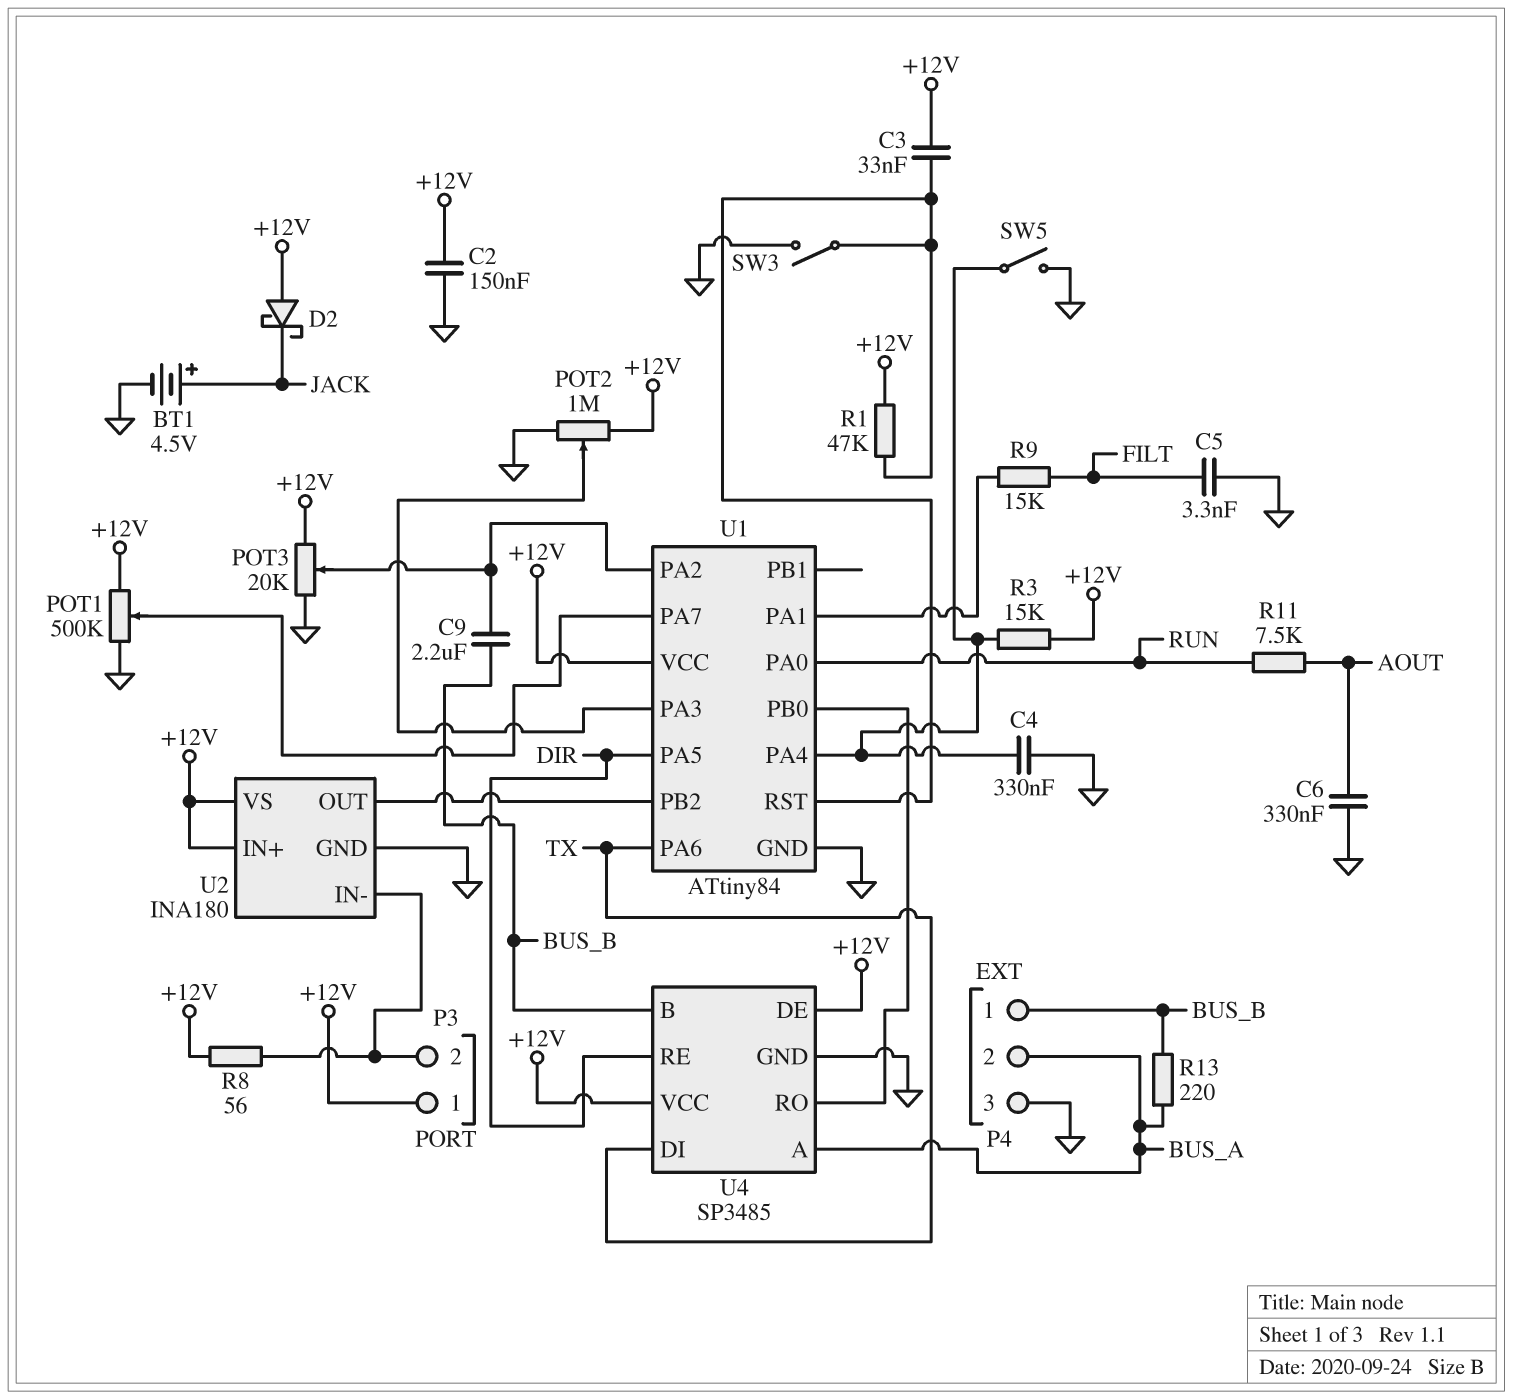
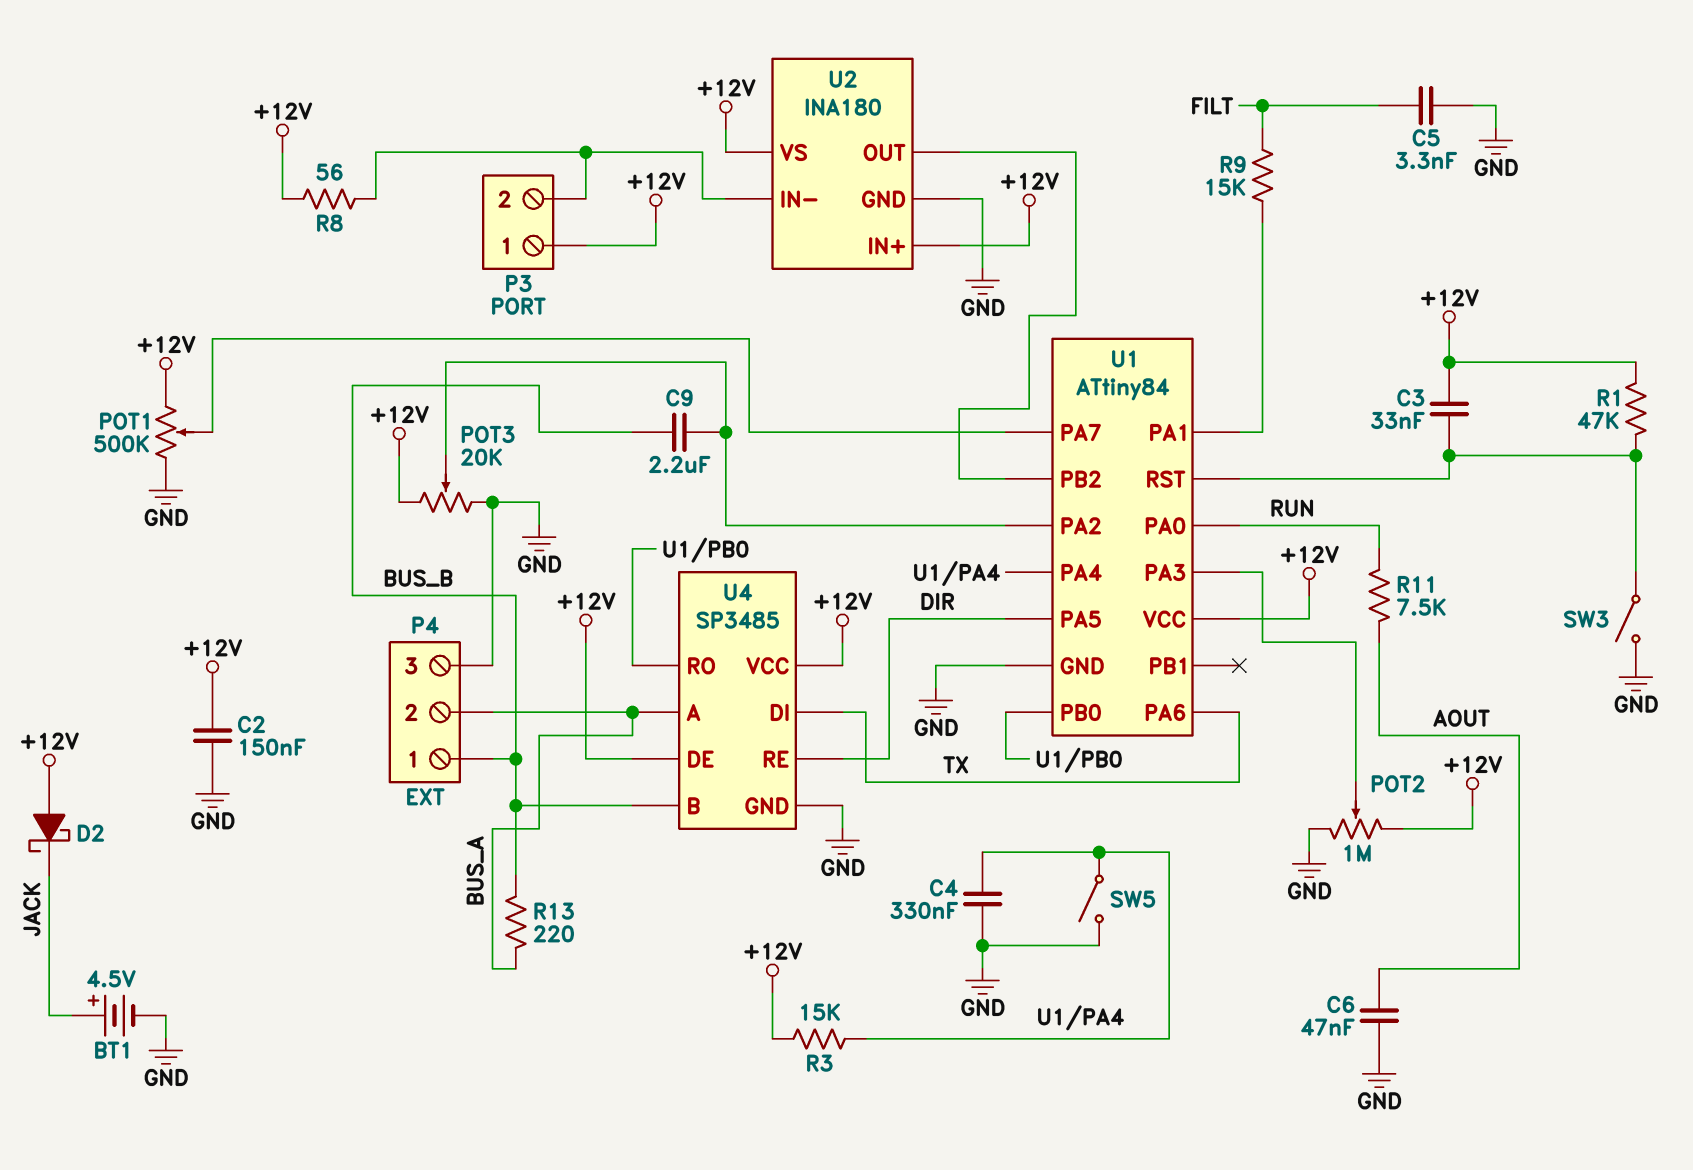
C6: 330nF (AOUT, GND) -> 47nF (AOUT, GND)

